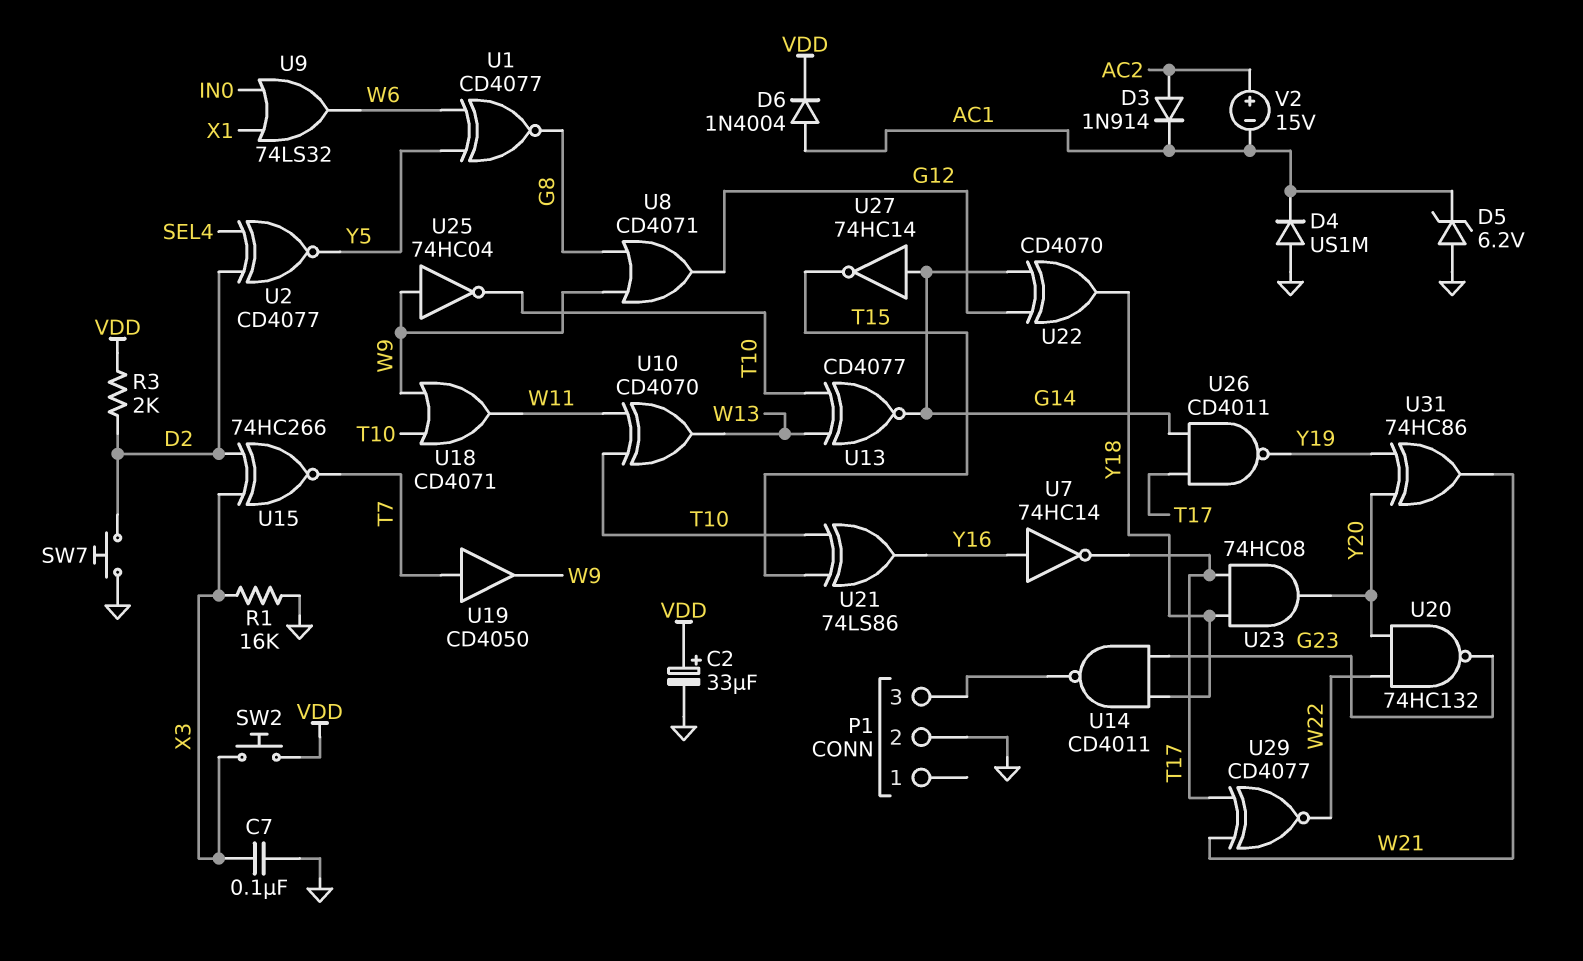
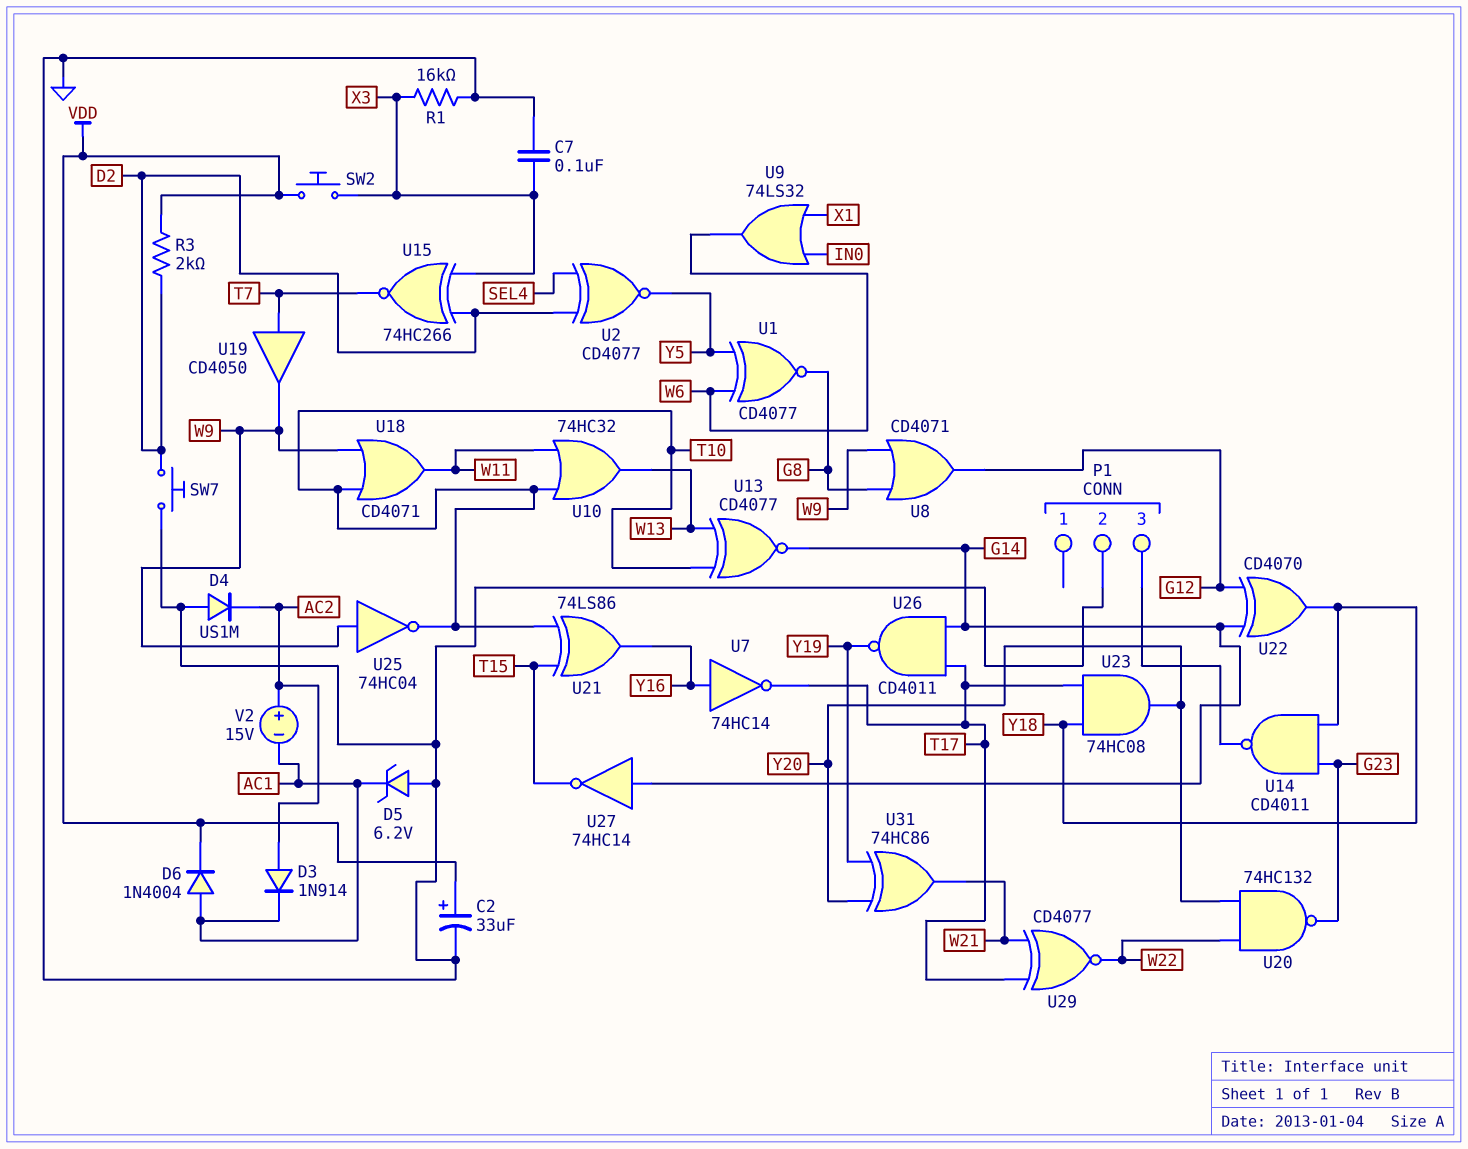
D4: diode US1M (A GND, K AC1) -> diode US1M (A GND, K AC2)
U10: XOR CD4070 (in T10, in W11, out W13) -> OR 74HC32 (in T10, in W11, out W13)

